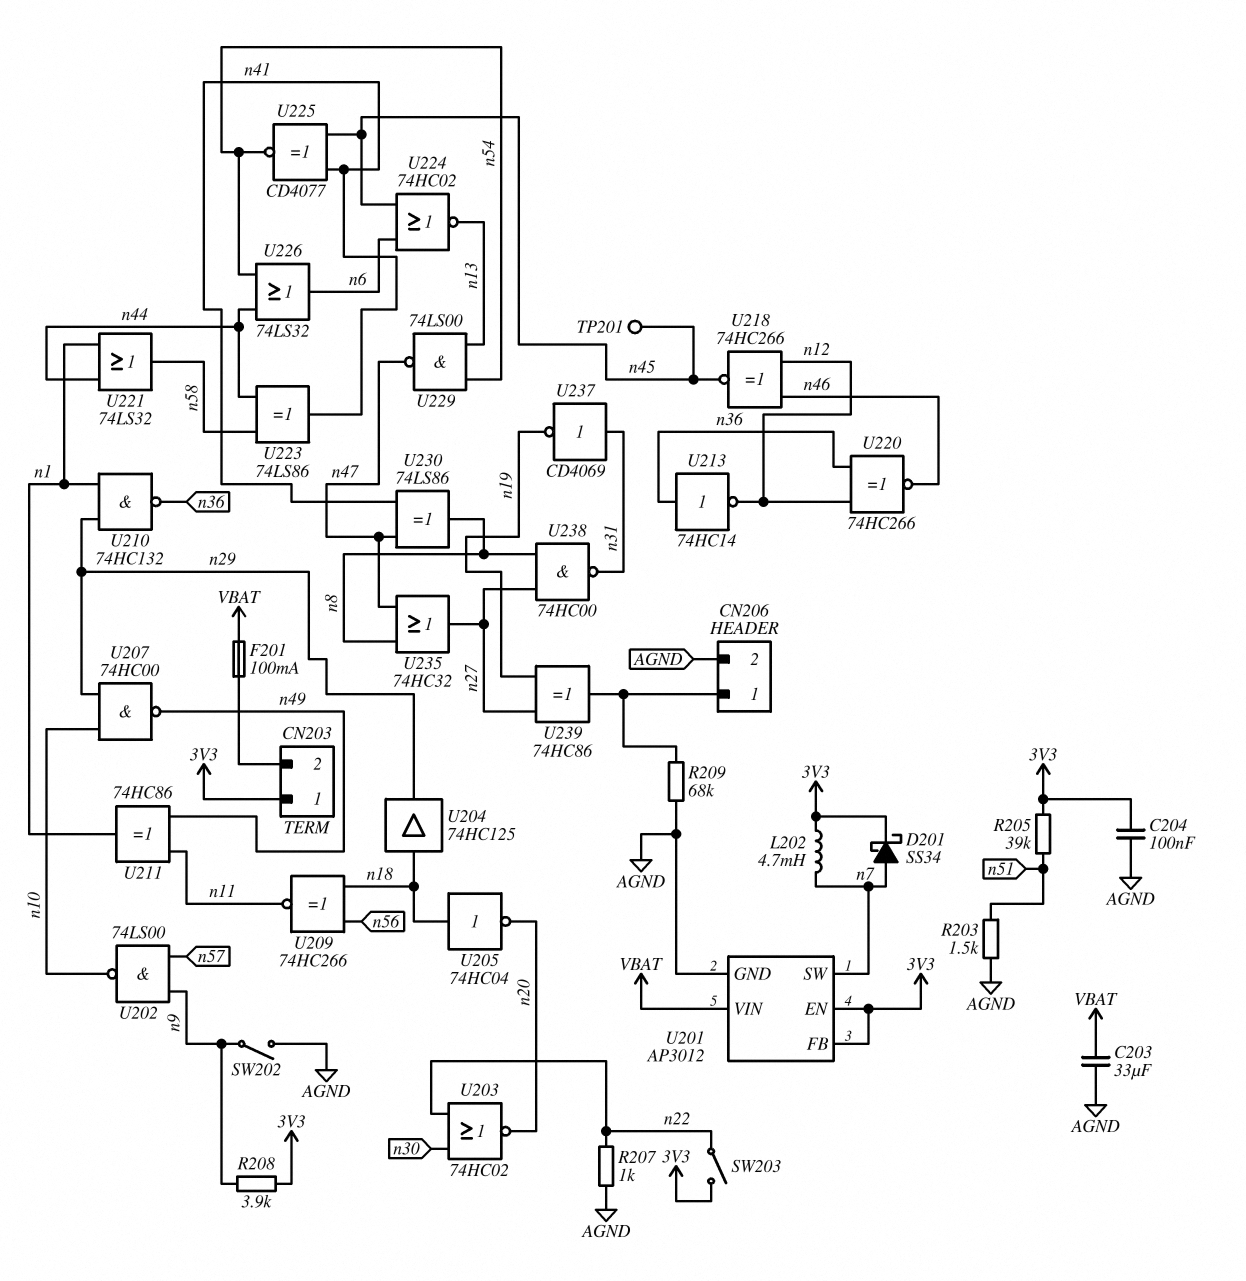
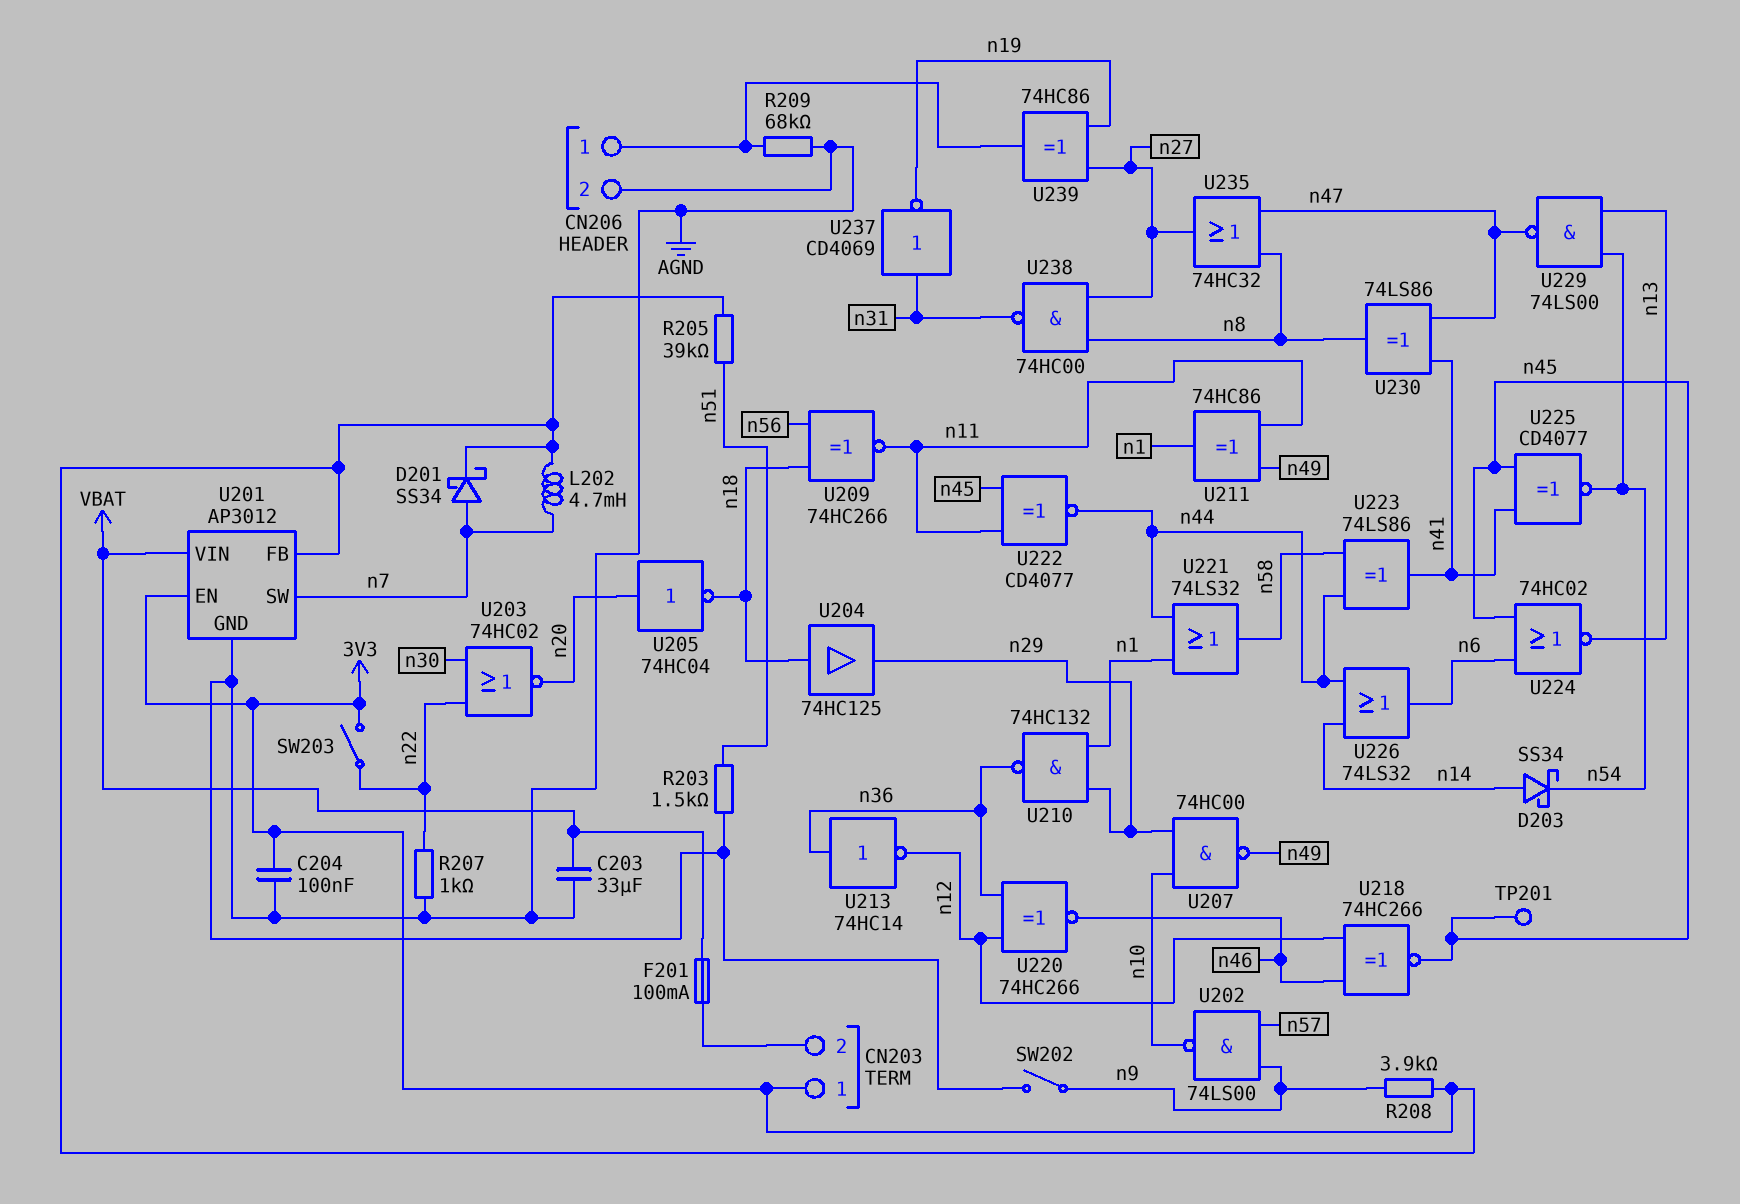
D203: none -> schottky SS34 (A n14, K n54)
U205: NOT 74HC04 (in n18, out n20) -> NOT 74HC04 (in n20, out n18)
U222: none -> XNOR CD4077 (in n11, in n45, out n44)
U226: OR 74LS32 (in n44, in n54, out n6) -> OR 74LS32 (in n14, in n44, out n6)

